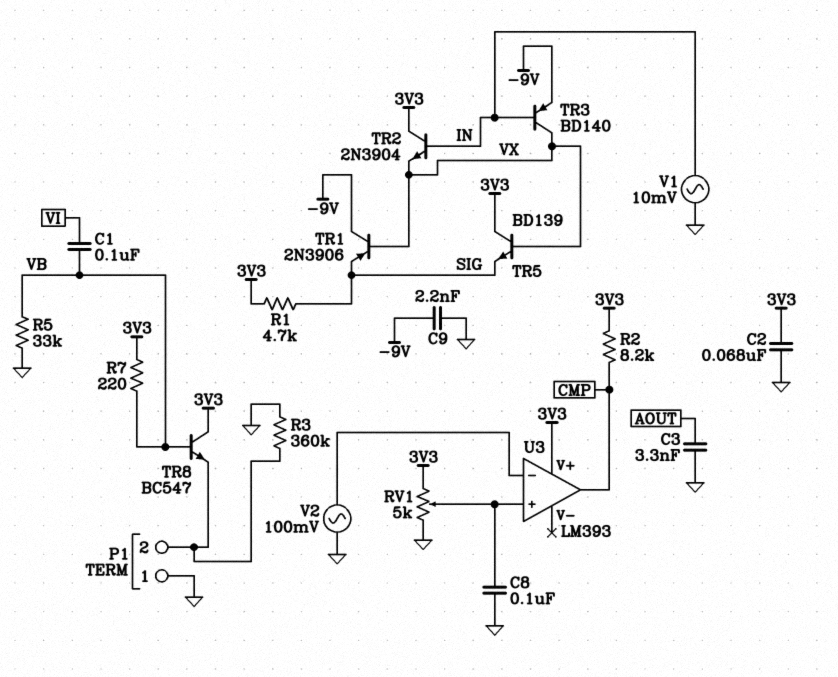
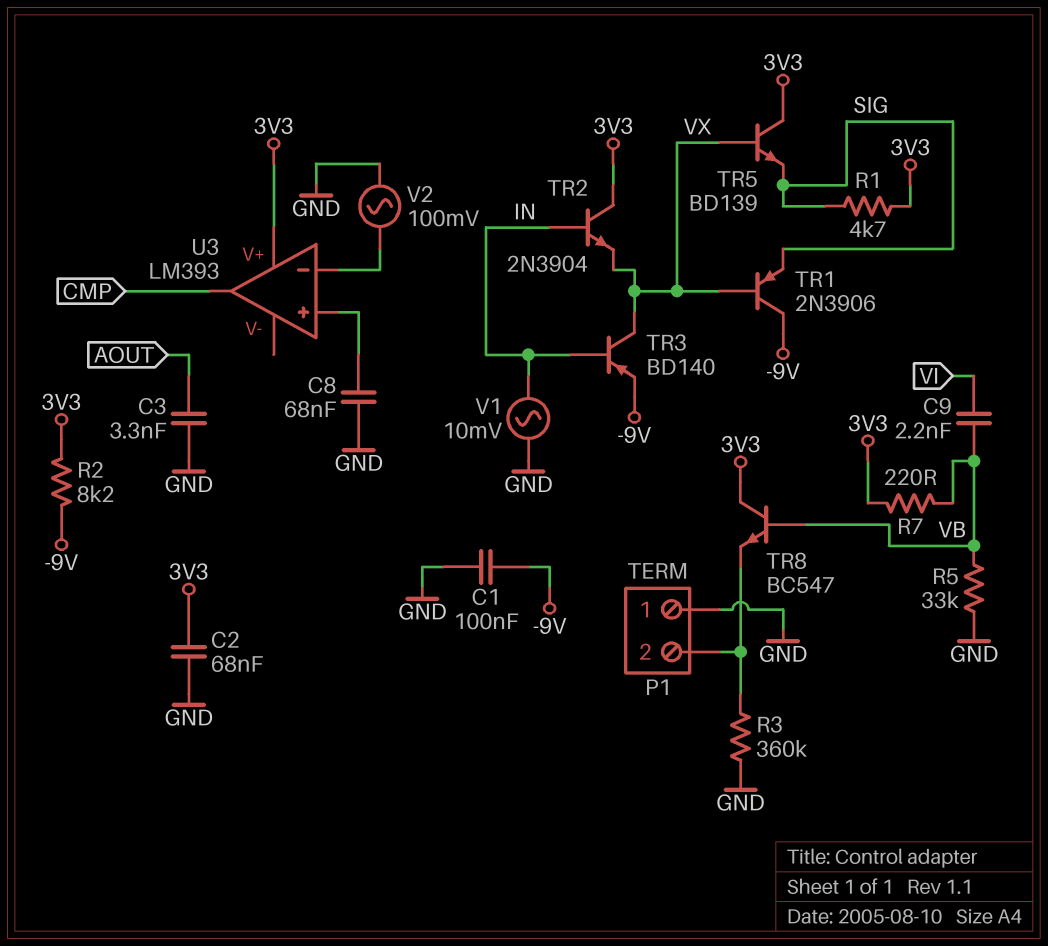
C1: 100nF (VB, VI) -> 100nF (-9V, GND)
C8: 100nF (GND, U3/in+) -> 68nF (GND, U3/in+)
C9: 2.2nF (-9V, GND) -> 2.2nF (VB, VI)
R2: 8.2k (3V3, CMP) -> 8.2k (-9V, 3V3)
RV1: 5k (3V3, GND, wiper U3/in+) -> none

